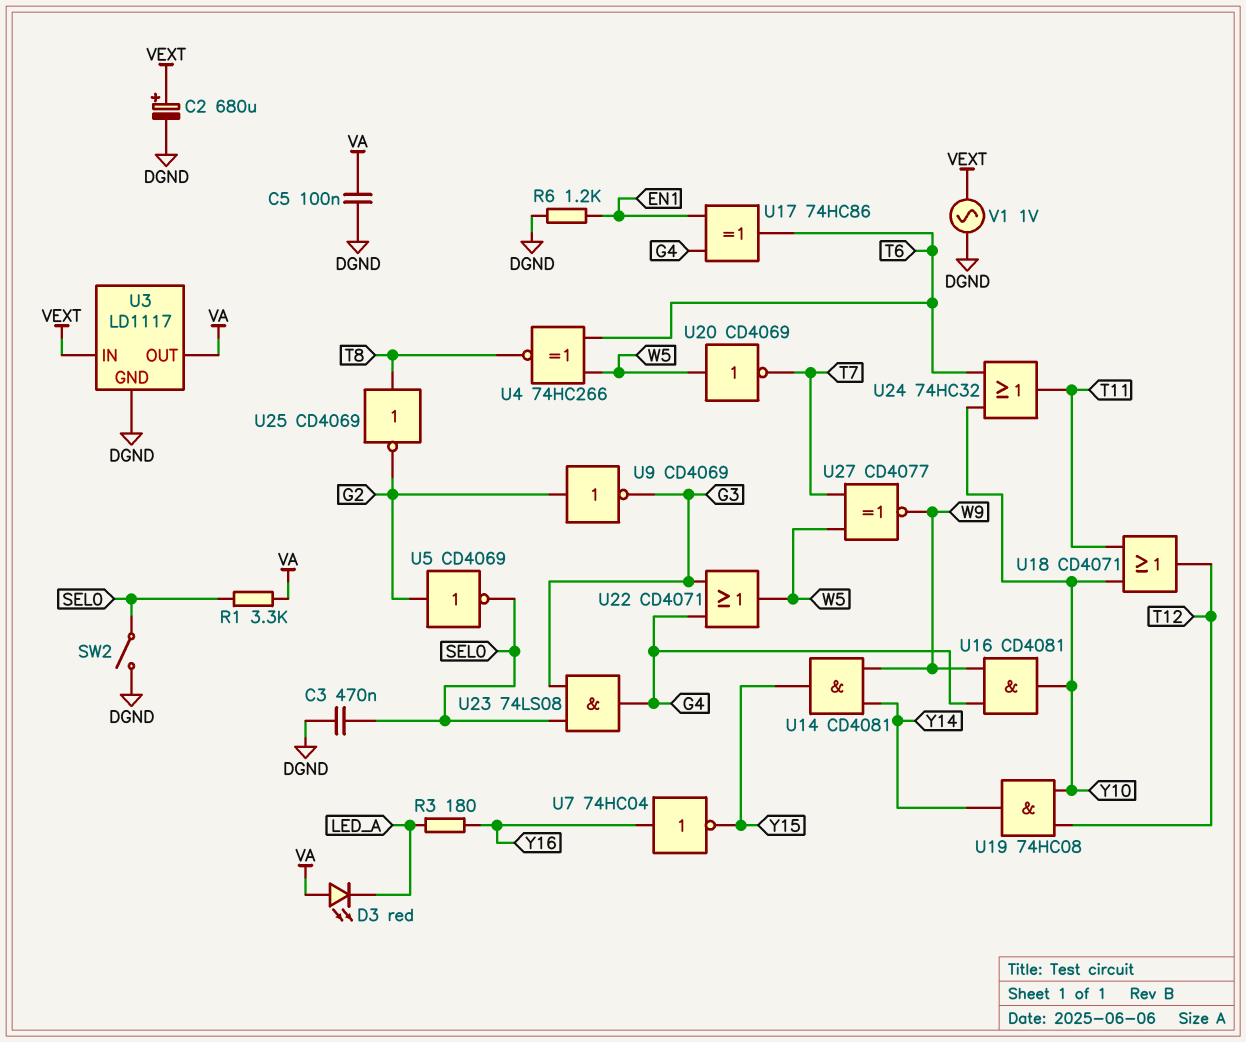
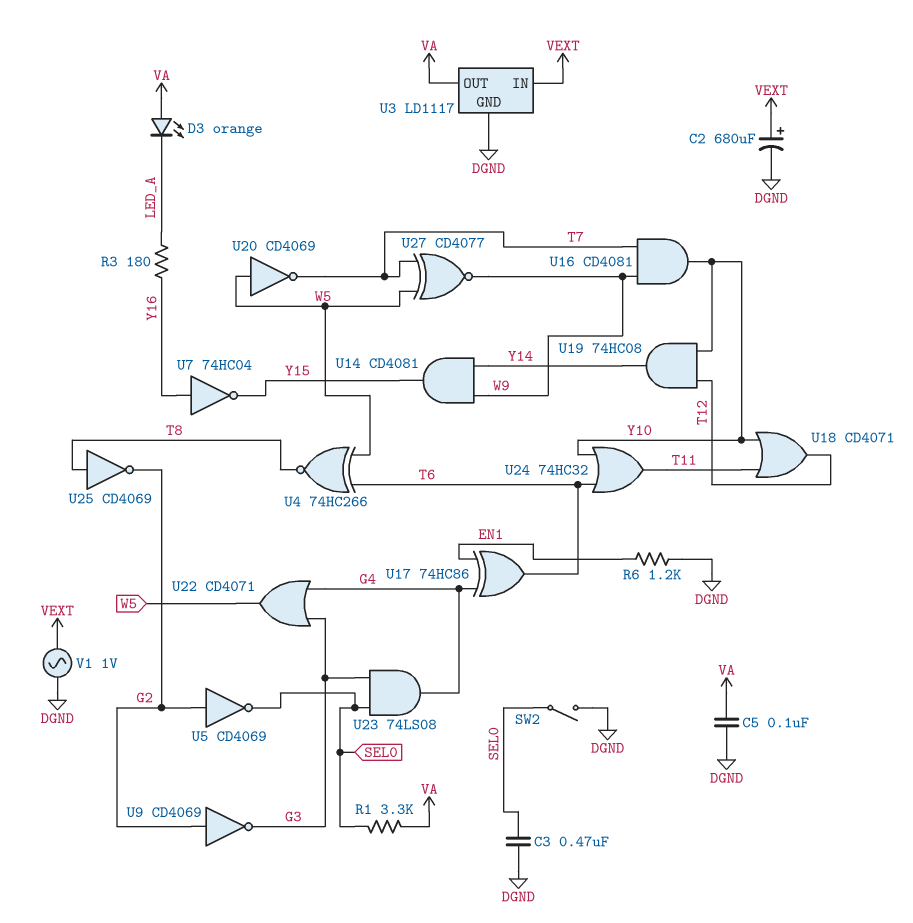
D3: LED red (A VA, K LED_A) -> LED orange (A VA, K LED_A)
U16: AND CD4081 (in G4, in W9, out Y10) -> AND CD4081 (in T7, in W9, out Y10)

